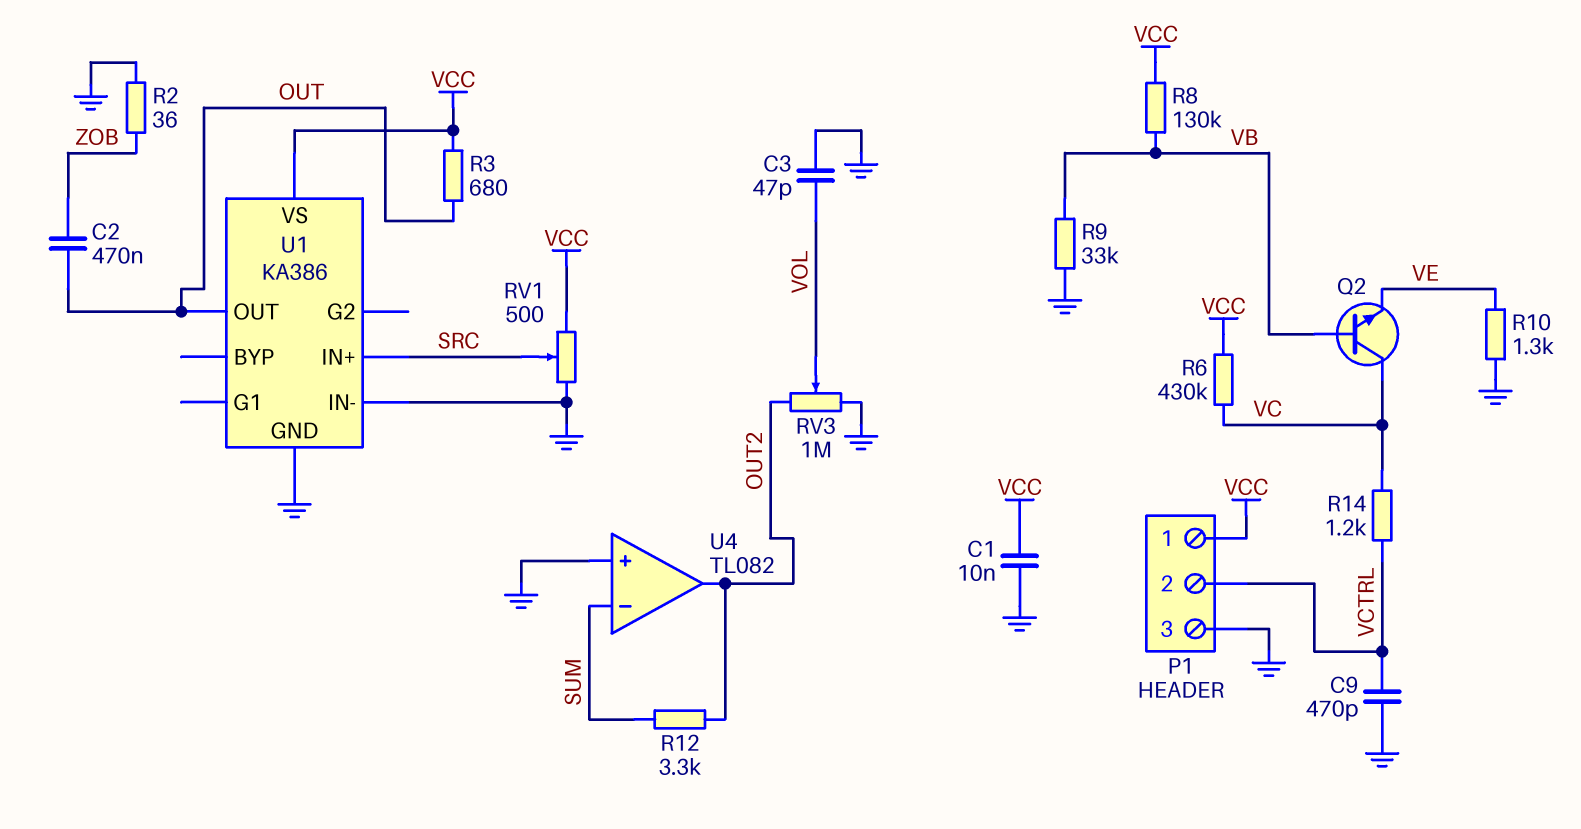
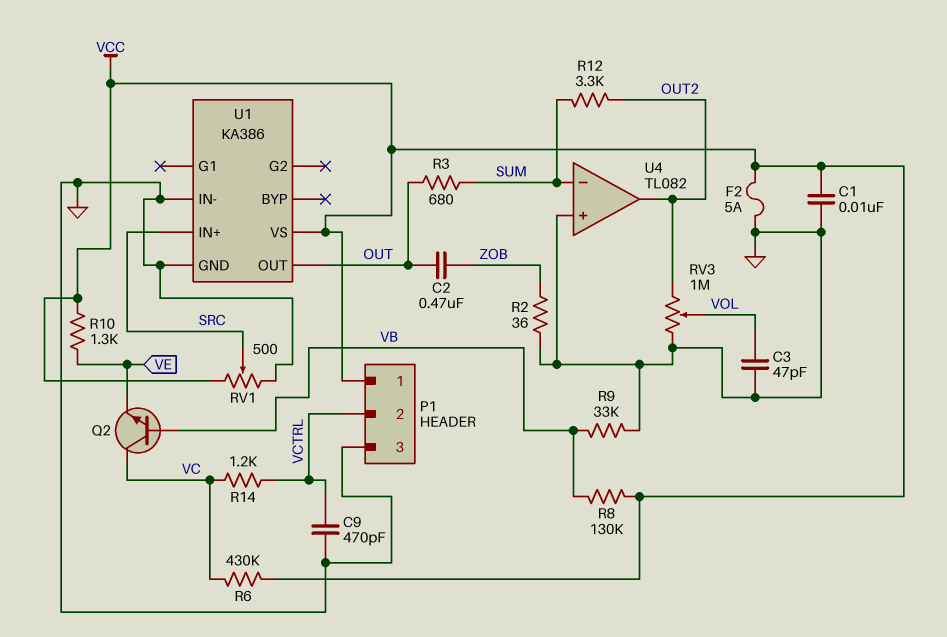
F2: none -> 5A (GND, VCC)
R3: 680 (OUT, VCC) -> 680 (OUT, SUM)
R10: 1.3k (GND, VE) -> 1.3k (VCC, VE)

